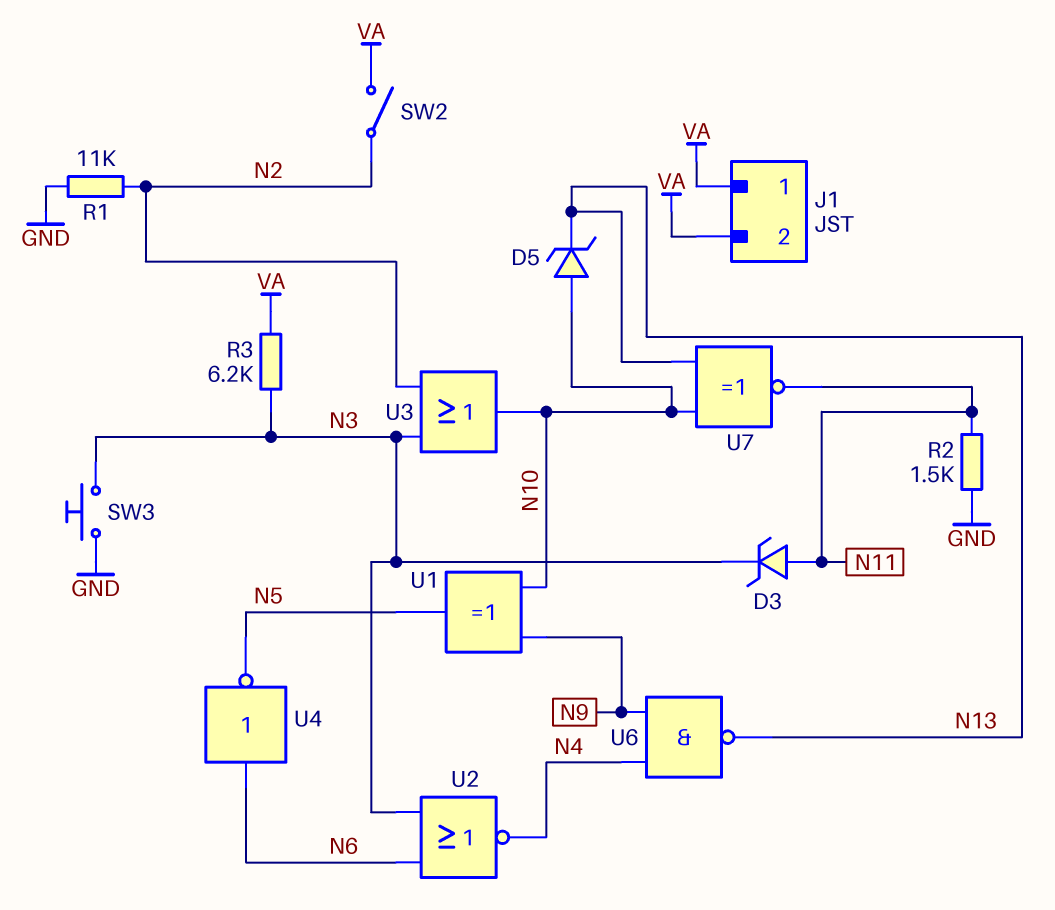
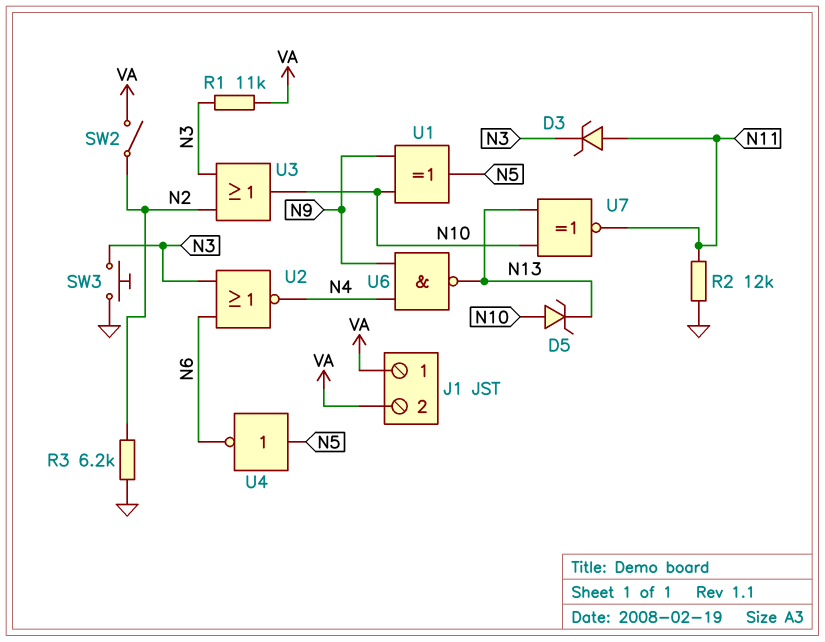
R1: 11k (GND, N2) -> 11k (N3, VA)
R2: 1.5k (GND, N11) -> 12k (GND, N11)
R3: 6.2k (N3, VA) -> 6.2k (GND, N2)
U4: NOT (in N6, out N5) -> NOT (in N5, out N6)

